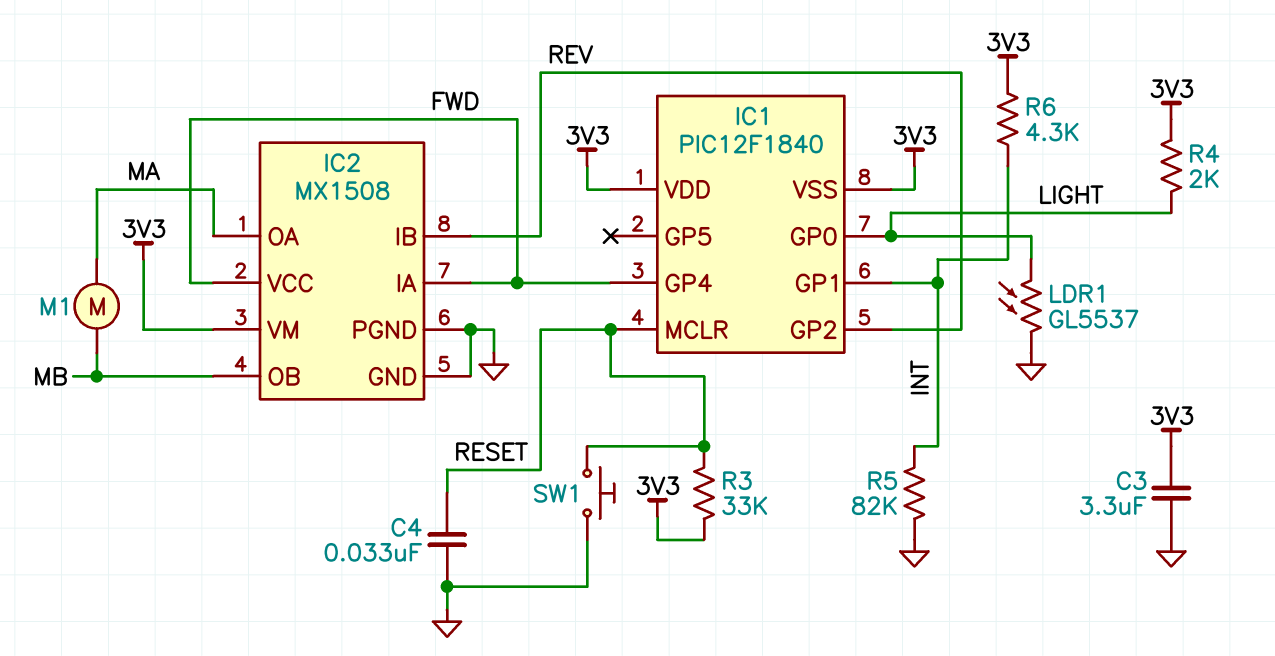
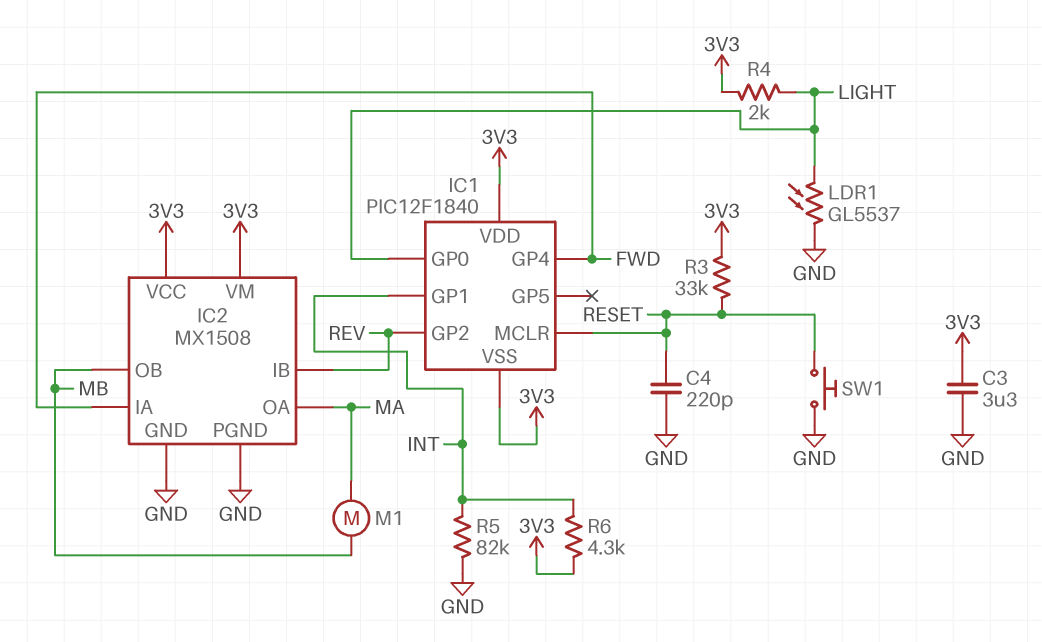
C4: 33nF (GND, RESET) -> 220pF (GND, RESET)
IC2 pin VCC: FWD -> 3V3

